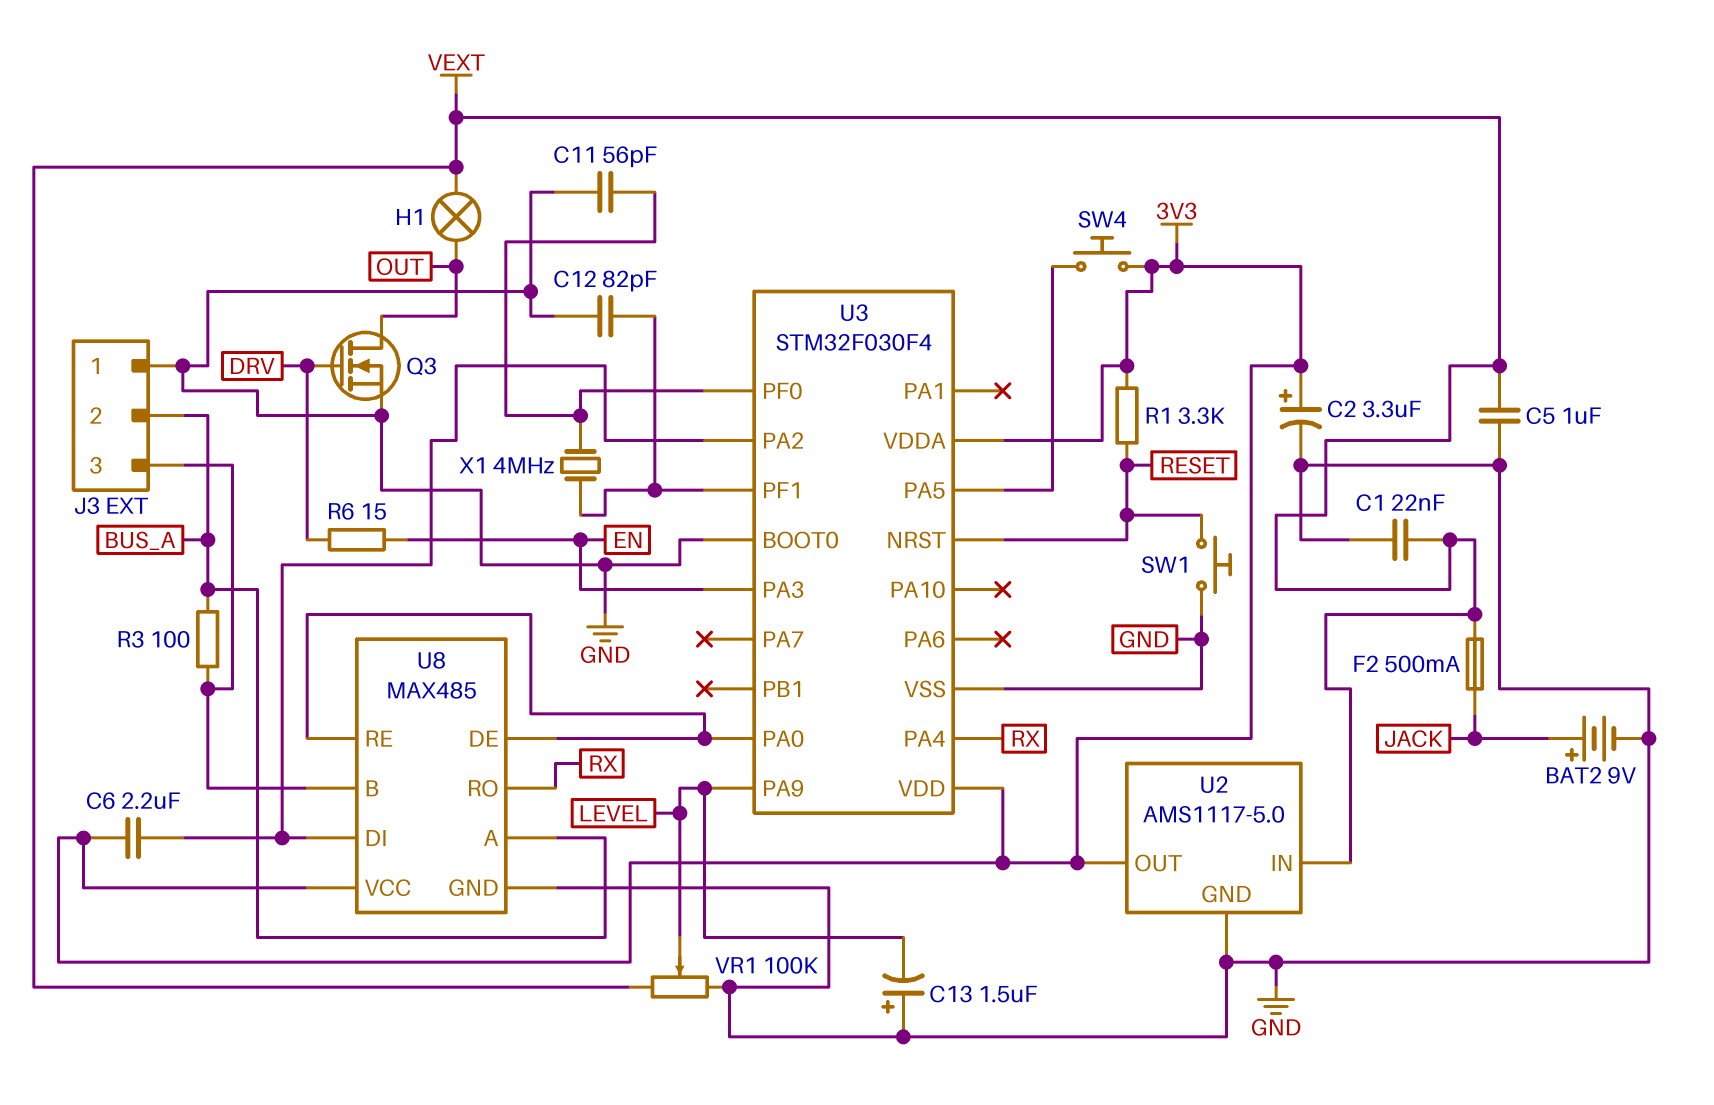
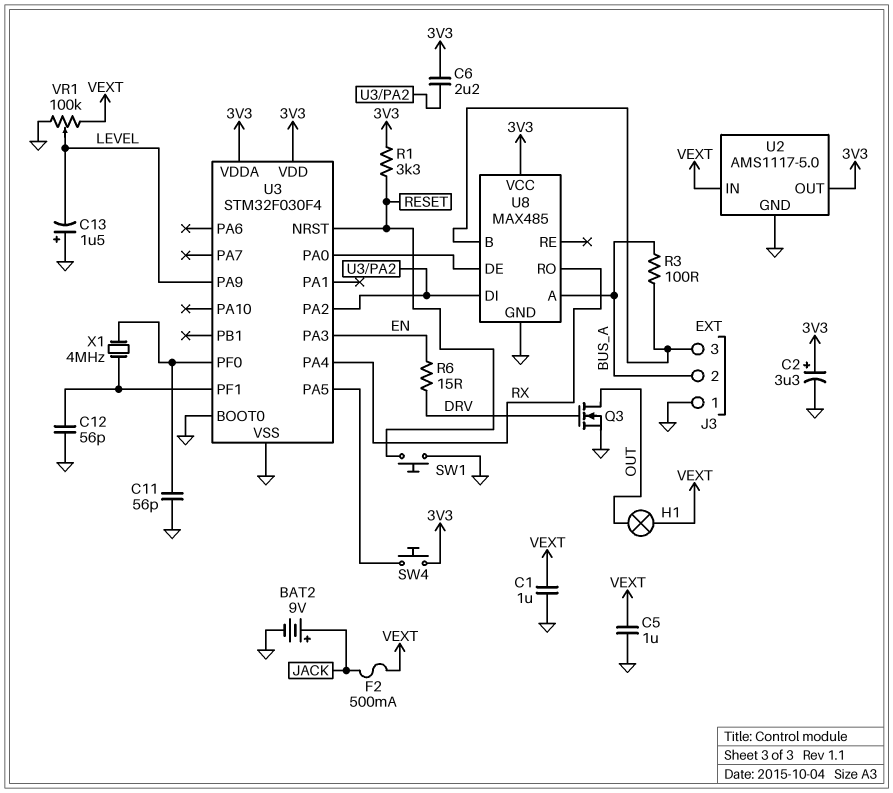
C1: 22nF (GND, VEXT) -> 1uF (GND, VEXT)
C12: 82pF (GND, U3/PF1) -> 56pF (GND, U3/PF1)
U8 pin RE: U3/PA0 -> none

